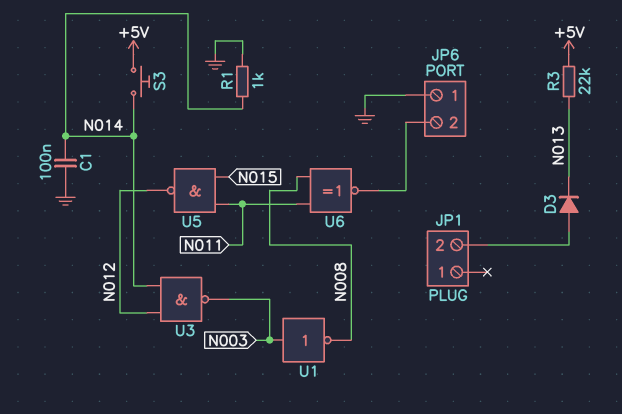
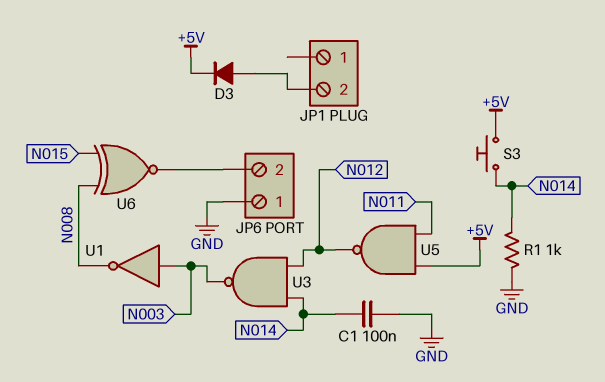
D3: diode (A JP1/2, K N013) -> diode (A JP1/2, K +5V)
R3: 22k (+5V, N013) -> none
U5: NAND (in N011, in N015, out N012) -> NAND (in +5V, in N011, out N012)
U6: XNOR (in N008, in N011, out JP6/2) -> XNOR (in N008, in N015, out JP6/2)

